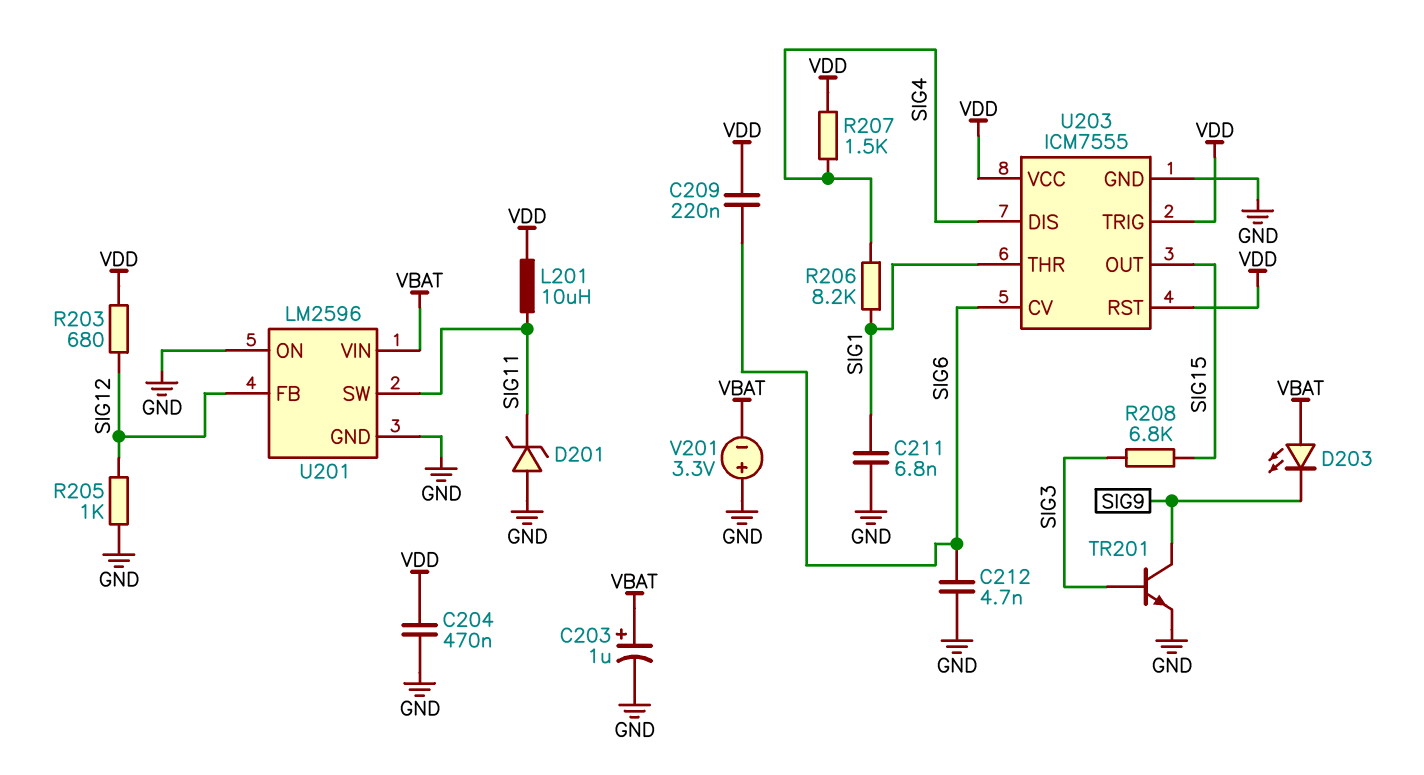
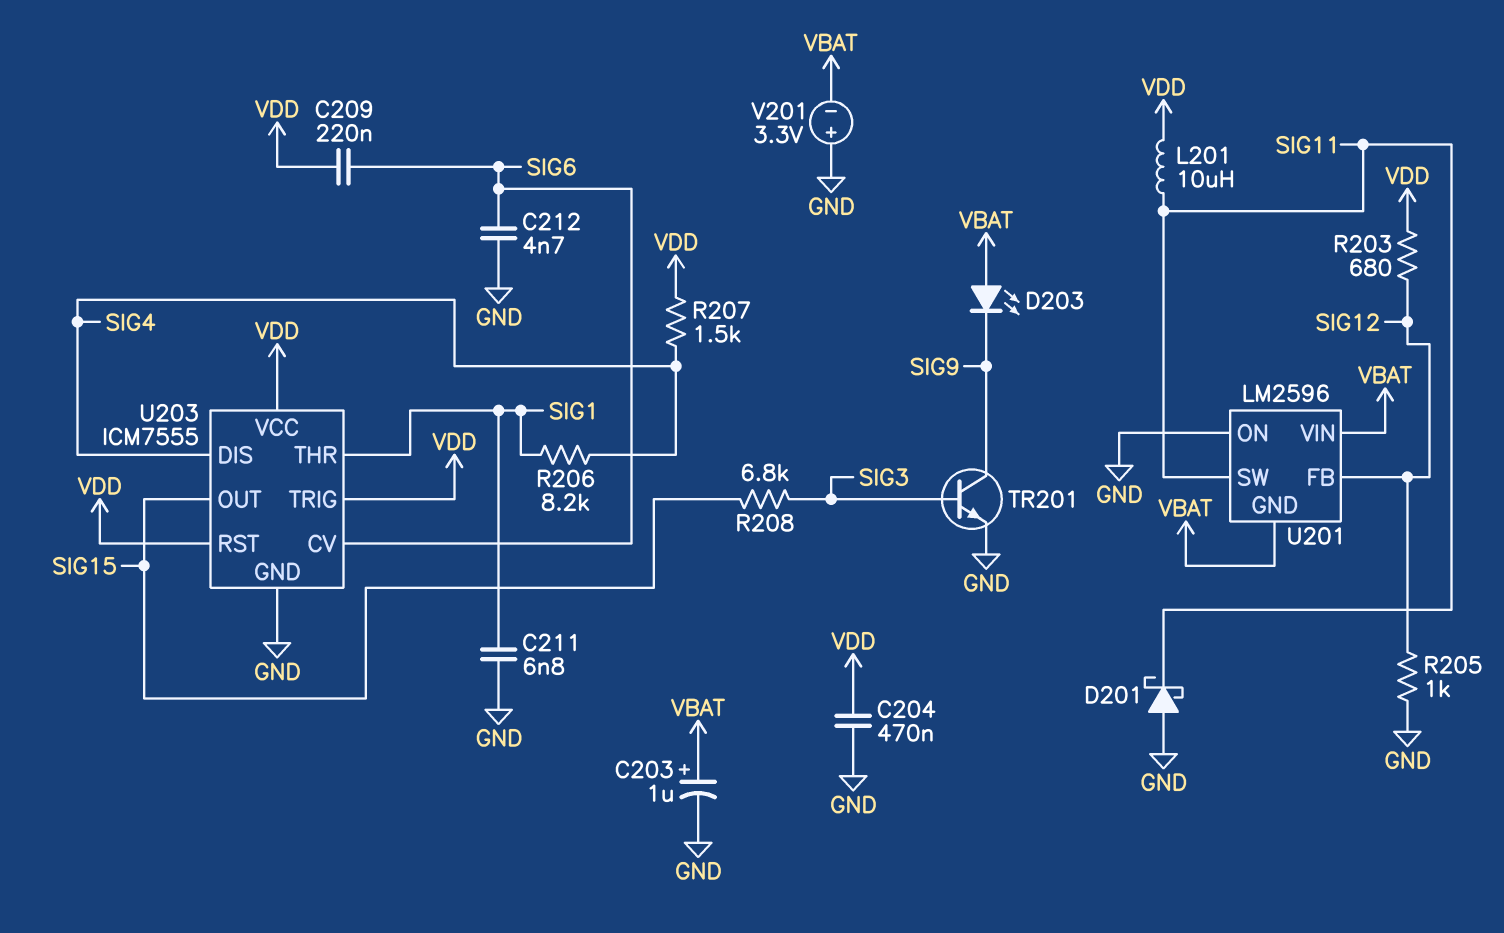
D201: zener (A GND, K SIG11) -> schottky (A GND, K SIG11)
U201 pin GND: GND -> VBAT

